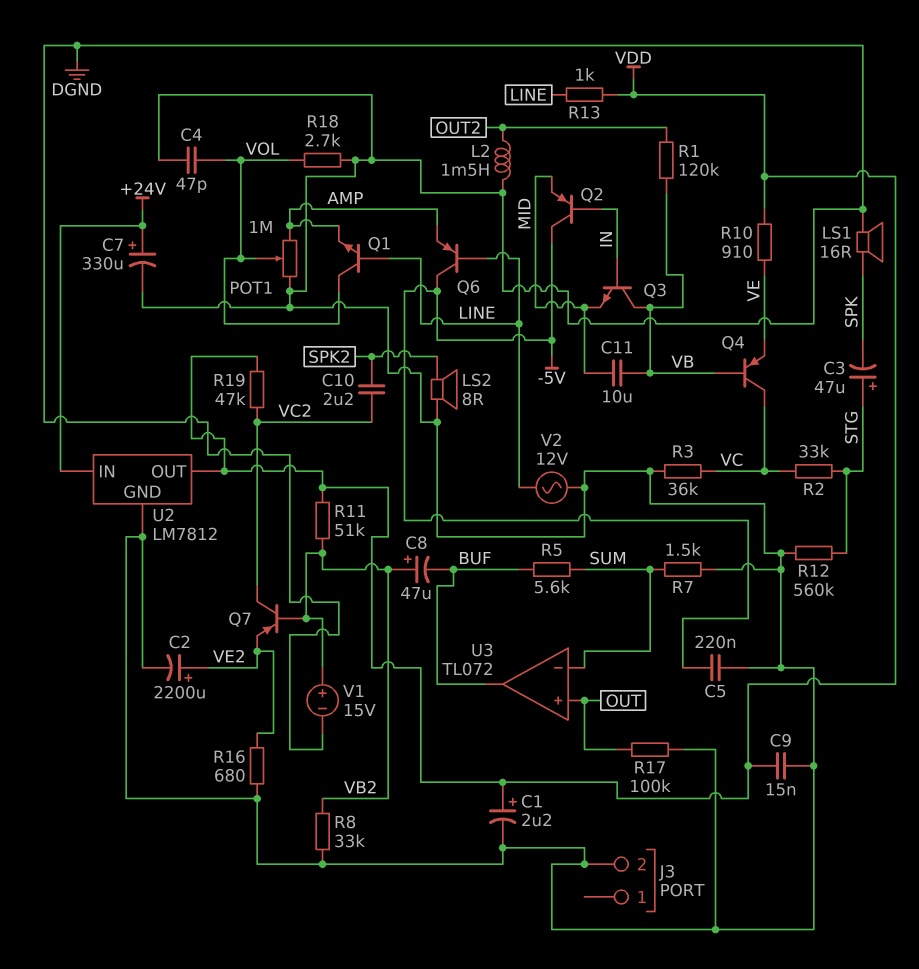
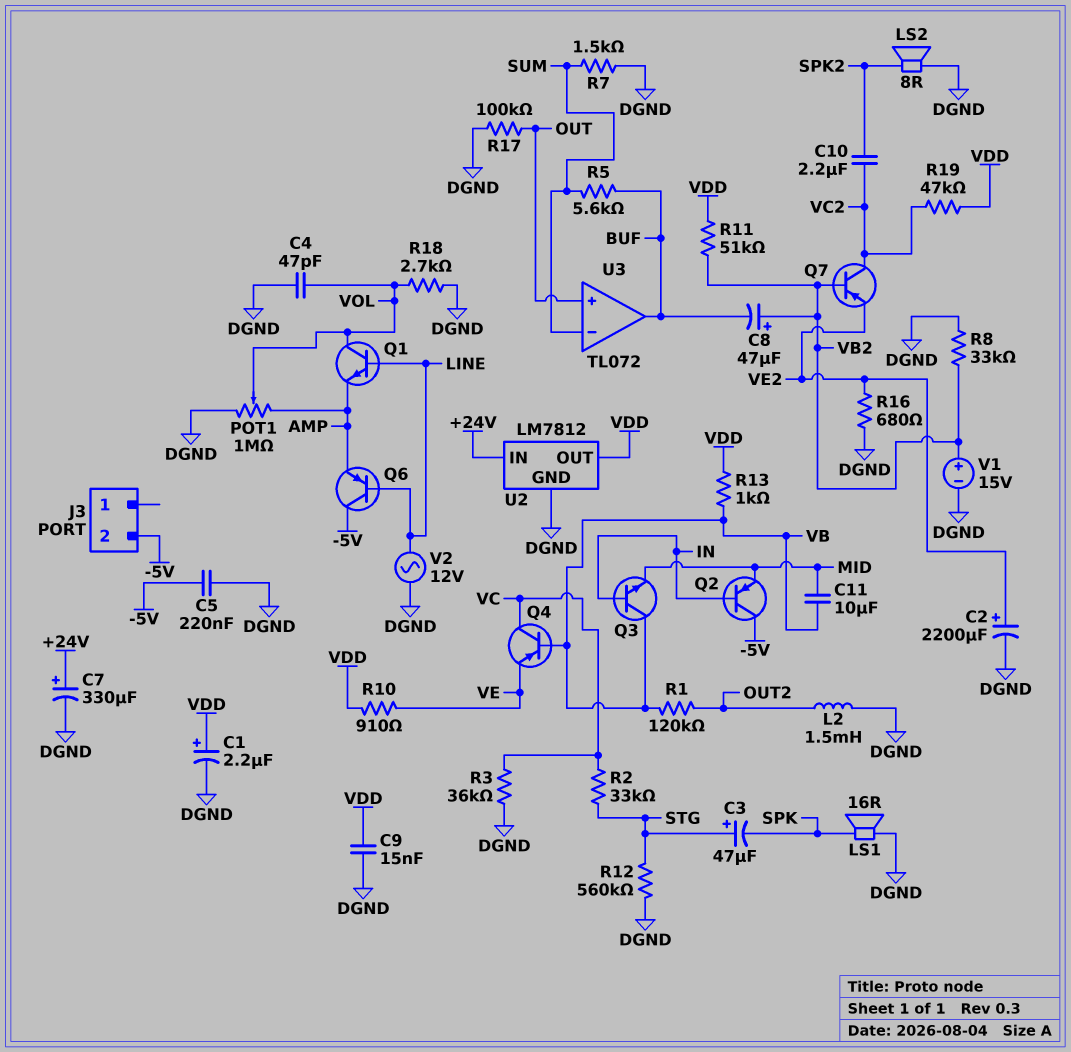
J3 pin 2: DGND -> -5V
R13: 1k (LINE, VDD) -> 1k (VB, VDD)

